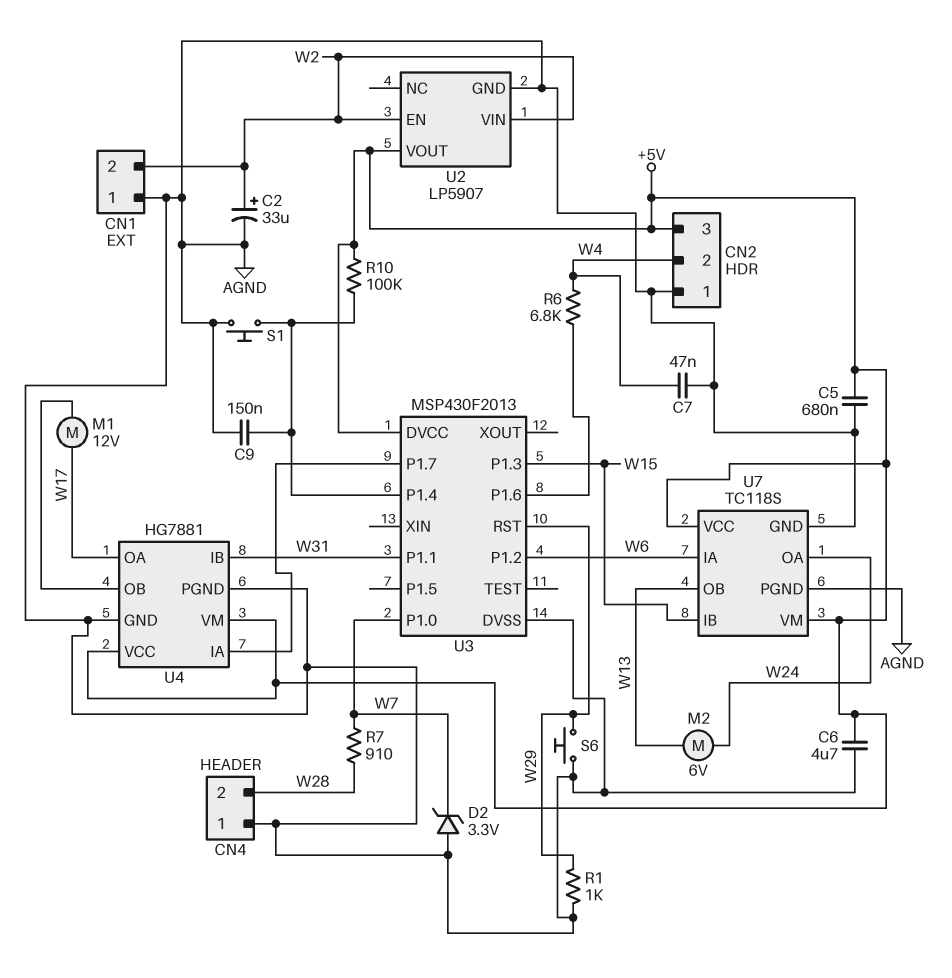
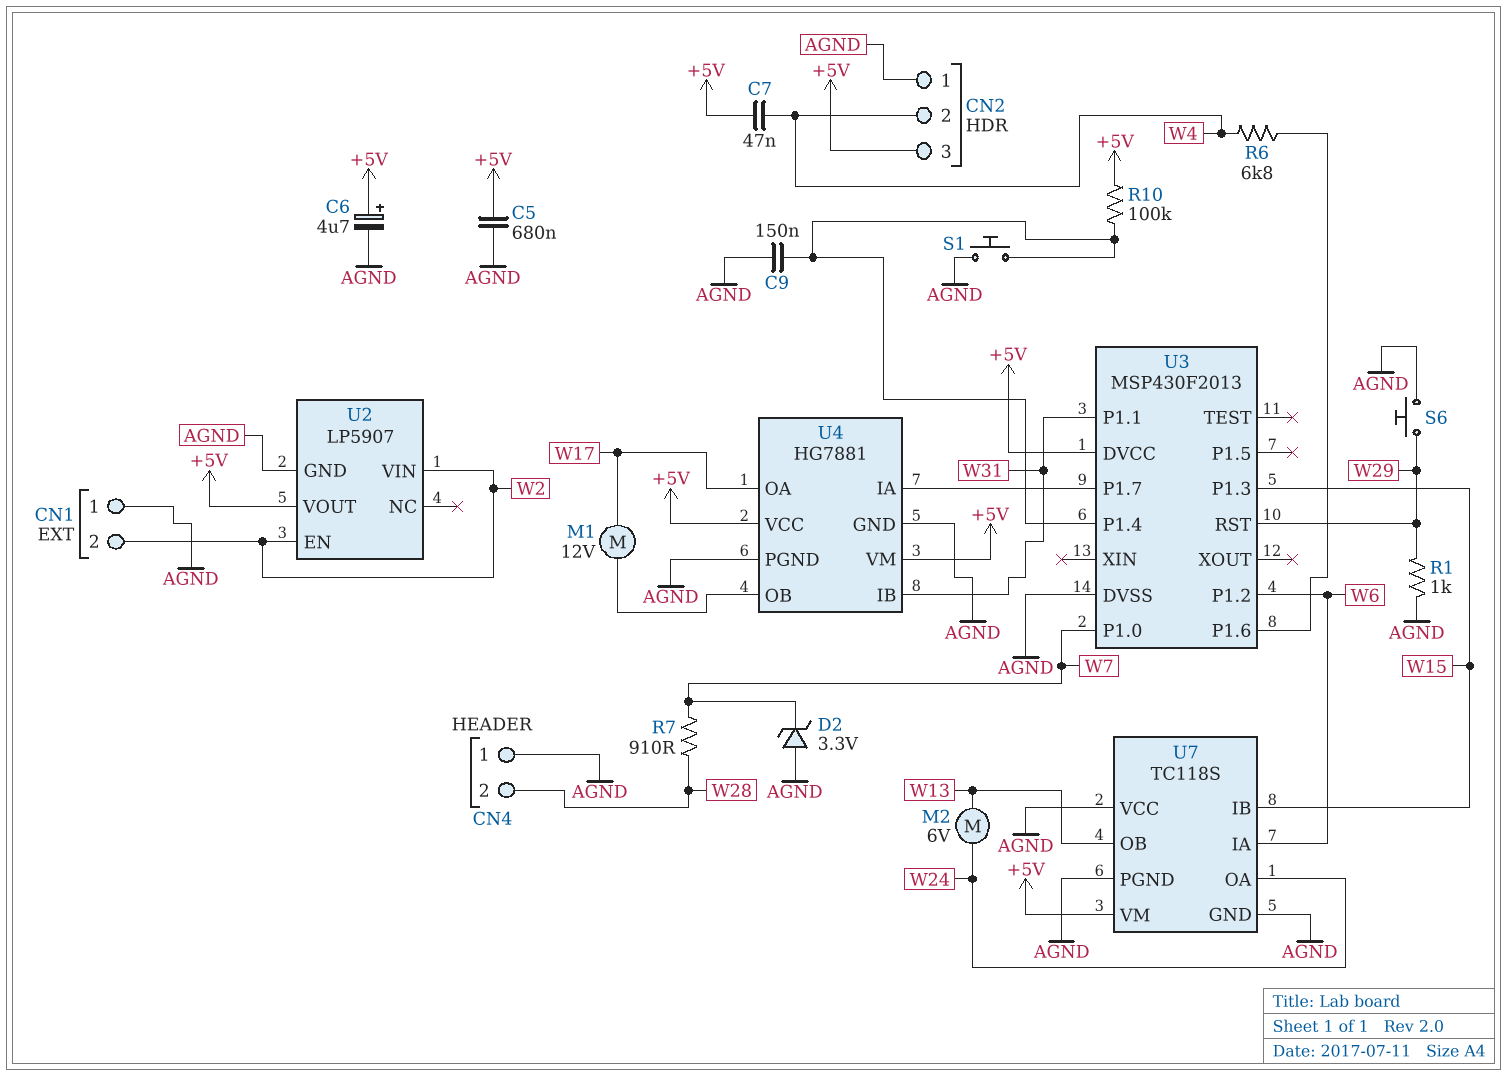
C2: 33uF (plus W2, minus AGND) -> none
C6: 4.7uF (+5V, AGND) -> 4.7uF (plus +5V, minus AGND)
C7: 47nF (AGND, W4) -> 47nF (+5V, W4)
U7 pin VCC: +5V -> AGND

